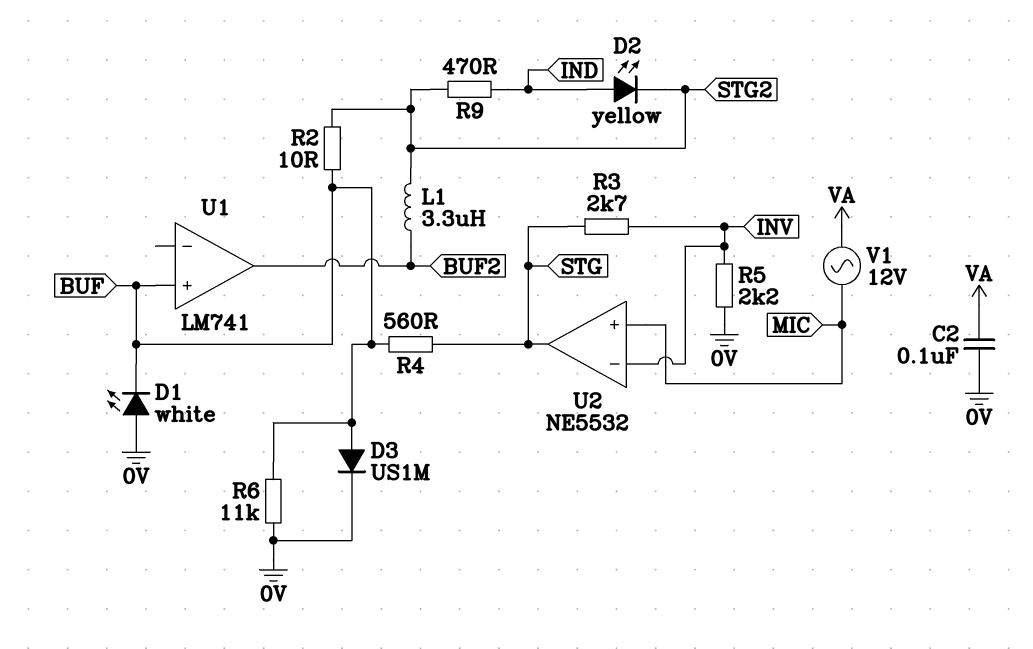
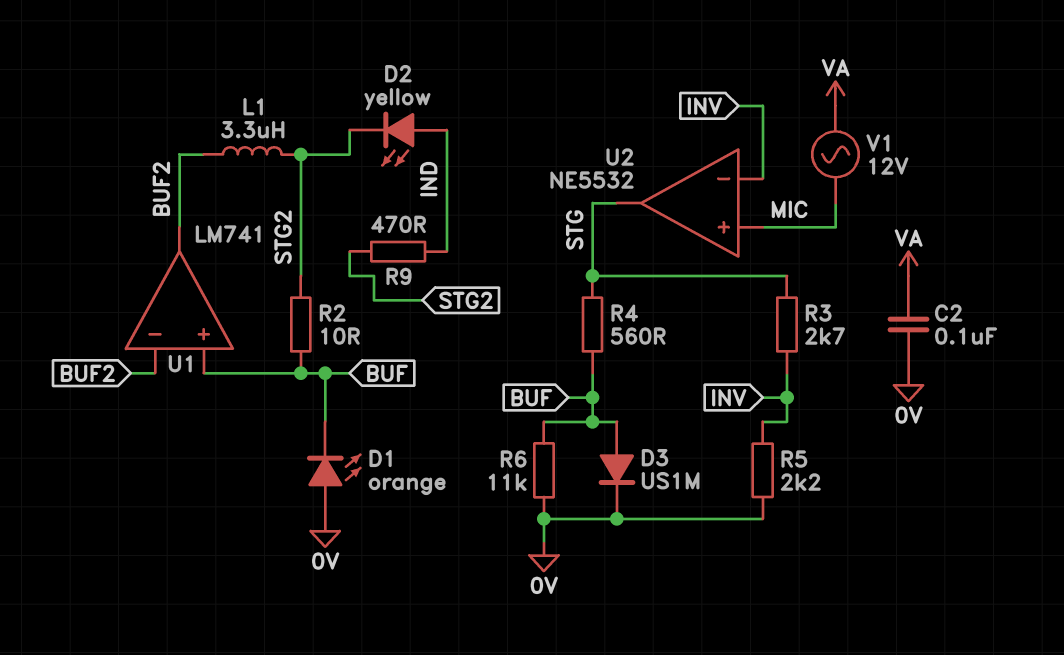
D1: LED white (A 0V, K BUF) -> LED orange (A 0V, K BUF)
U1 pin in-: none -> BUF2

